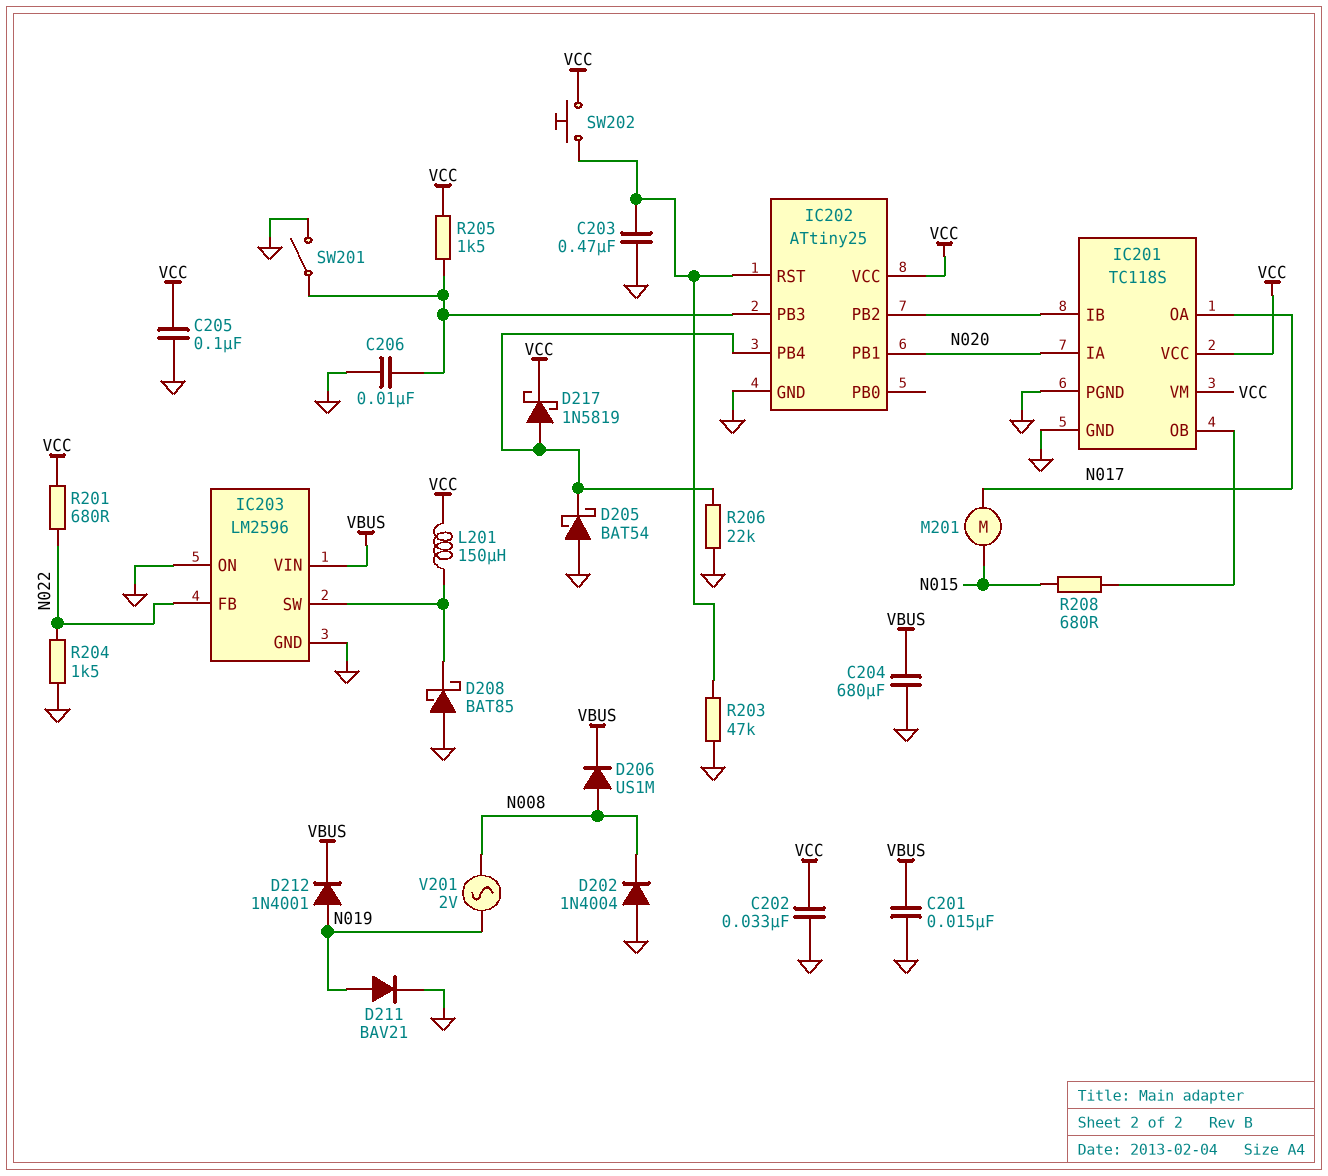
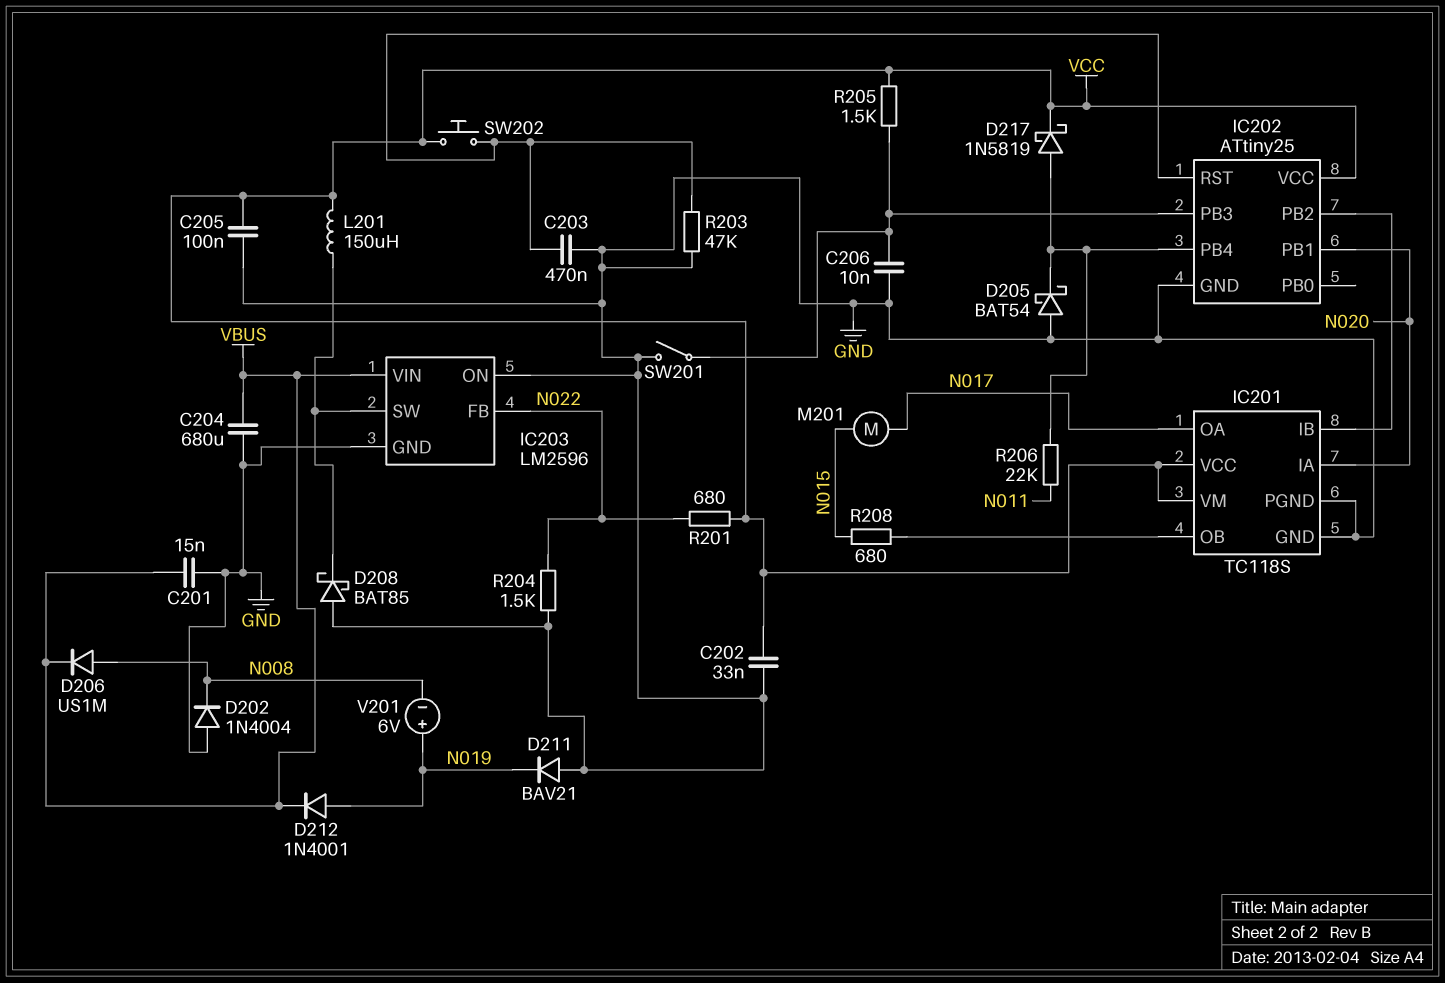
D211: diode BAV21 (A N019, K GND) -> diode BAV21 (A GND, K N019)
R206: 22k (GND, IC202/PB4) -> 22k (IC202/PB4, N011)
V201: AC 2V (N008, N019) -> 6V (plus N019, minus N008)

